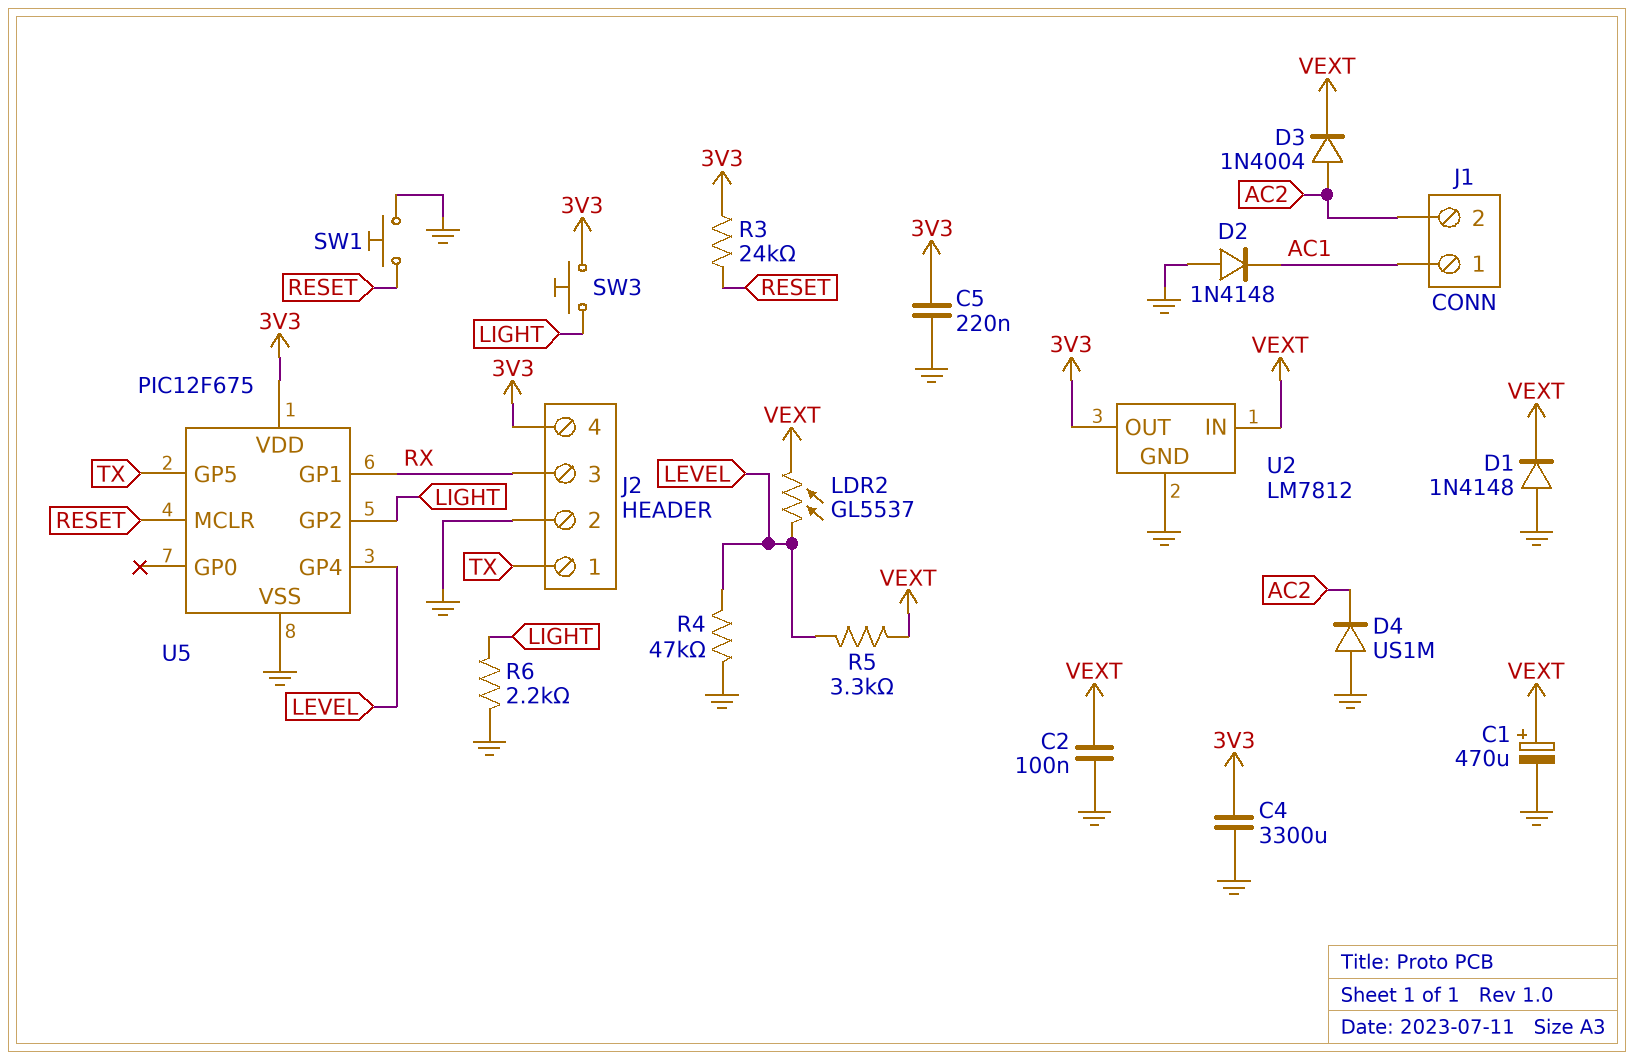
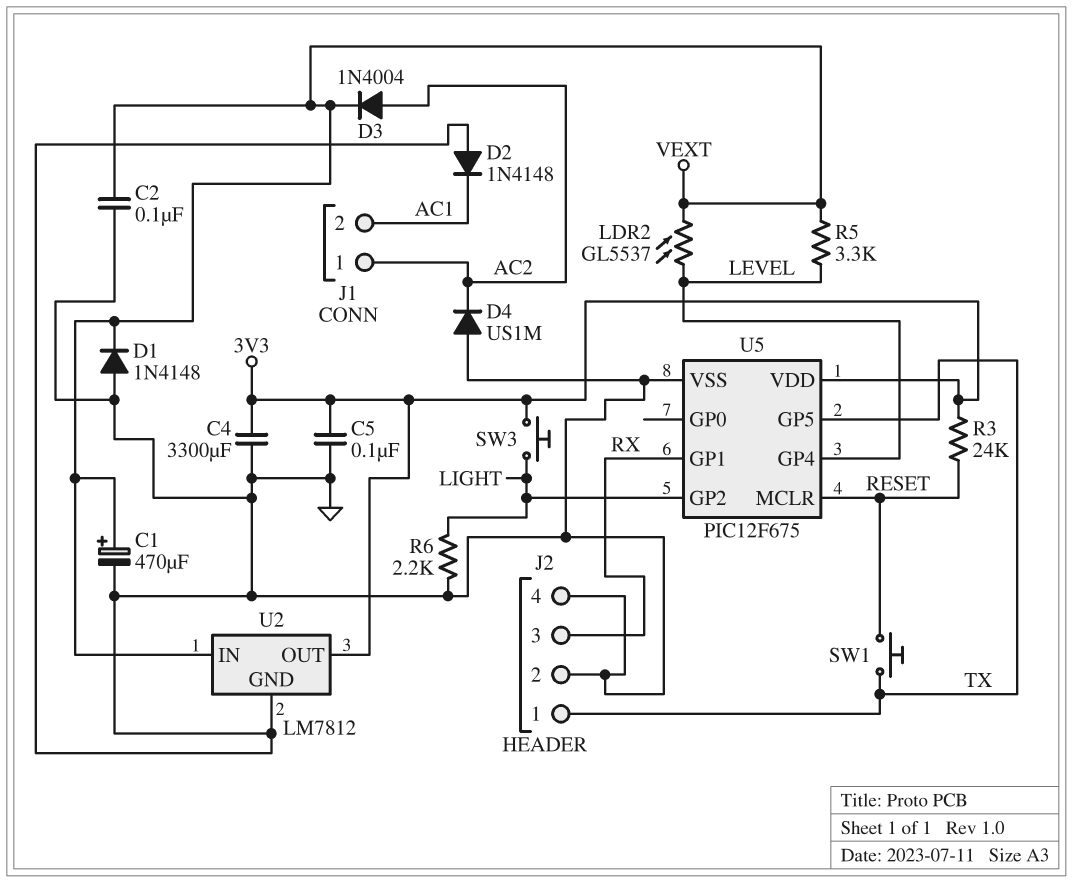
C5: 220nF (3V3, GND) -> 100nF (3V3, GND)
J1 pin 1: AC1 -> AC2
J1 pin 2: AC2 -> AC1
J2 pin 4: 3V3 -> GND
R4: 47k (GND, LEVEL) -> none
SW1: button (GND, RESET) -> button (RESET, TX)

